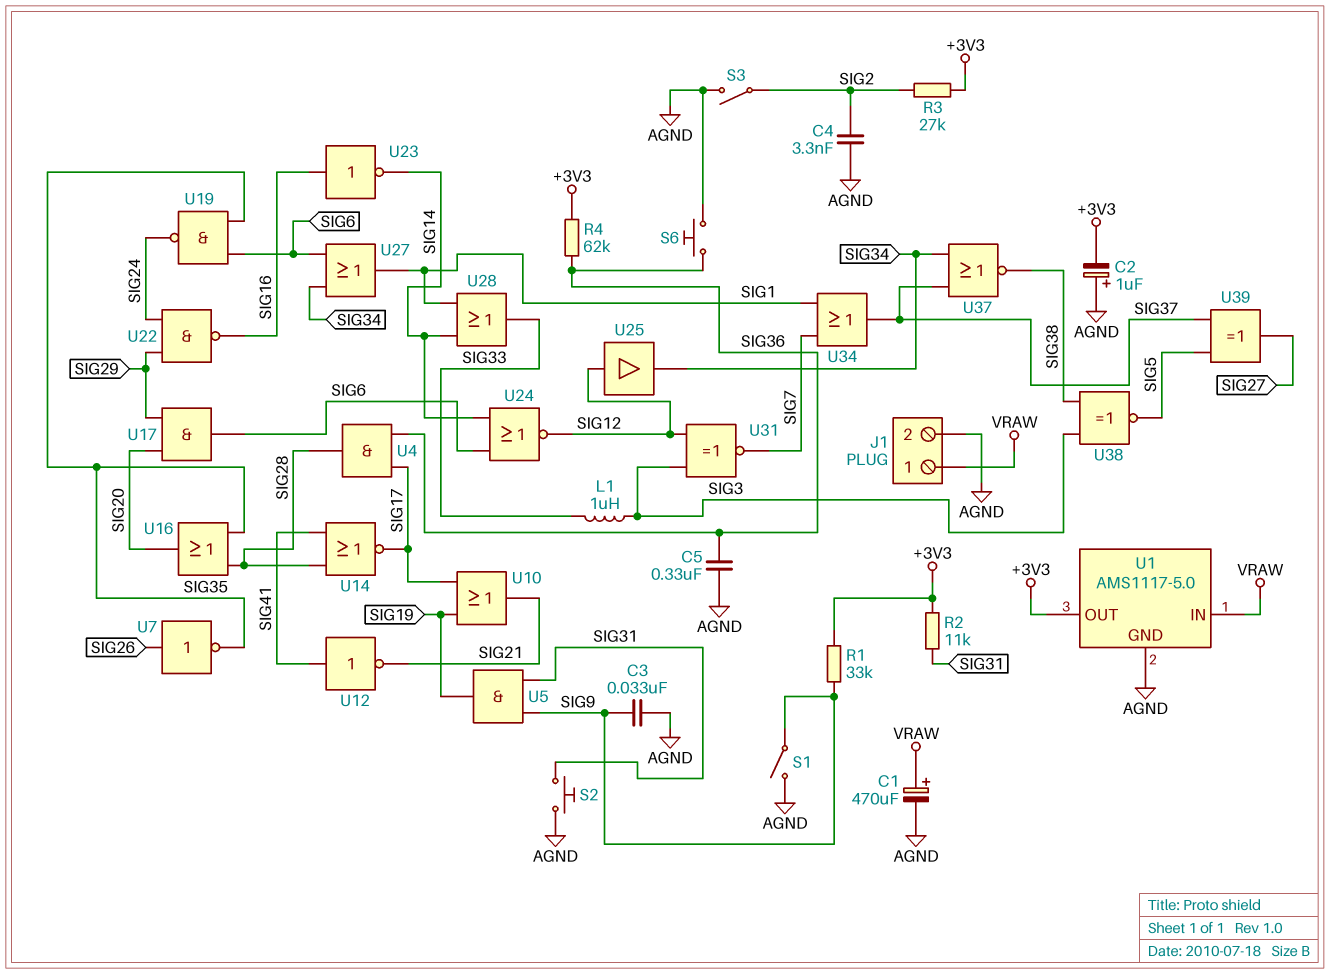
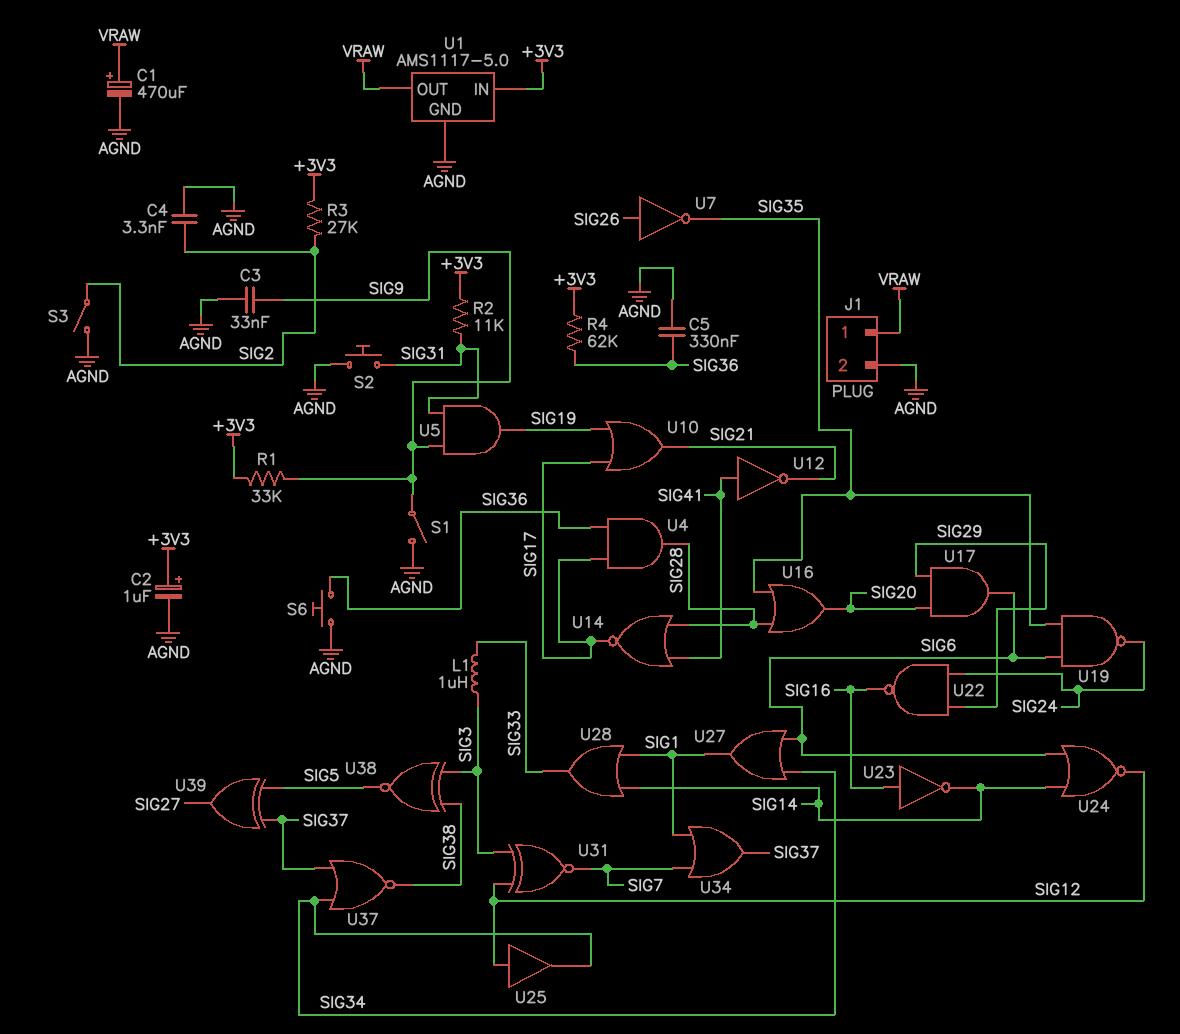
C2: 1uF (plus AGND, minus +3V3) -> 1uF (plus +3V3, minus AGND)
U1 pin IN: VRAW -> +3V3
U1 pin OUT: +3V3 -> VRAW

